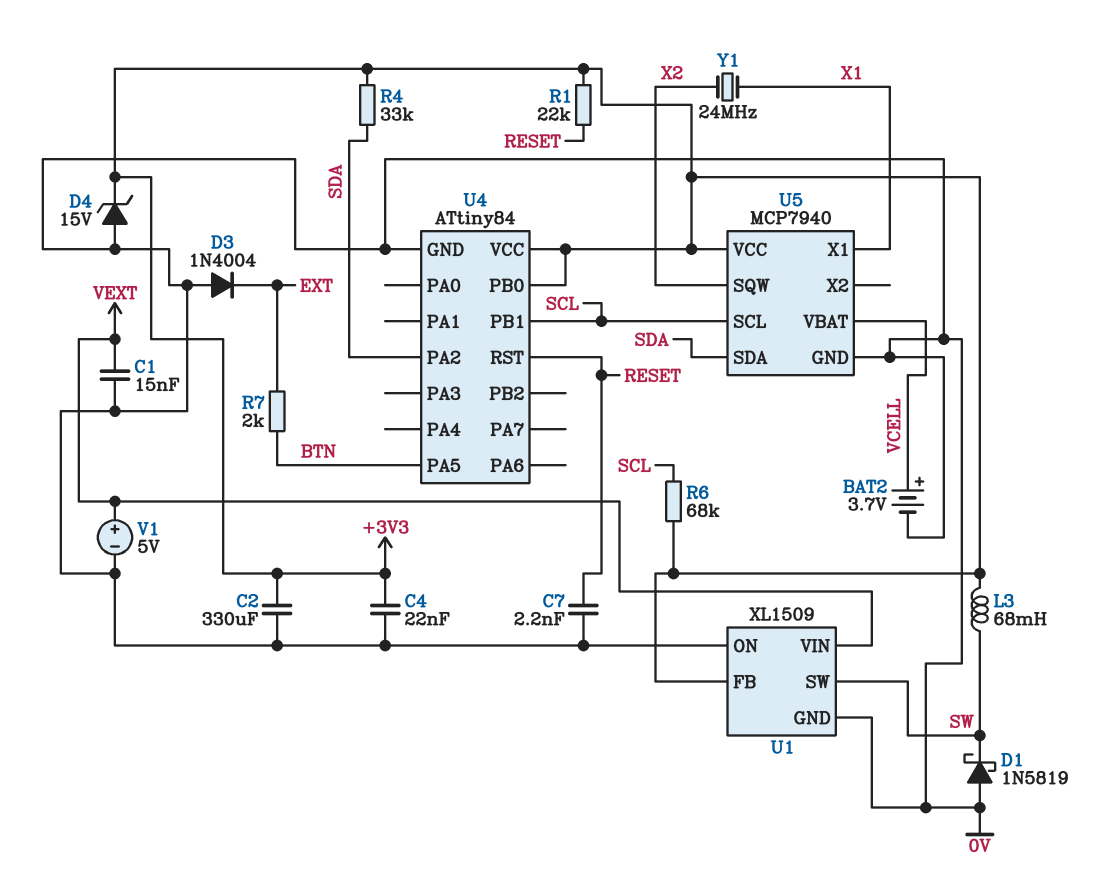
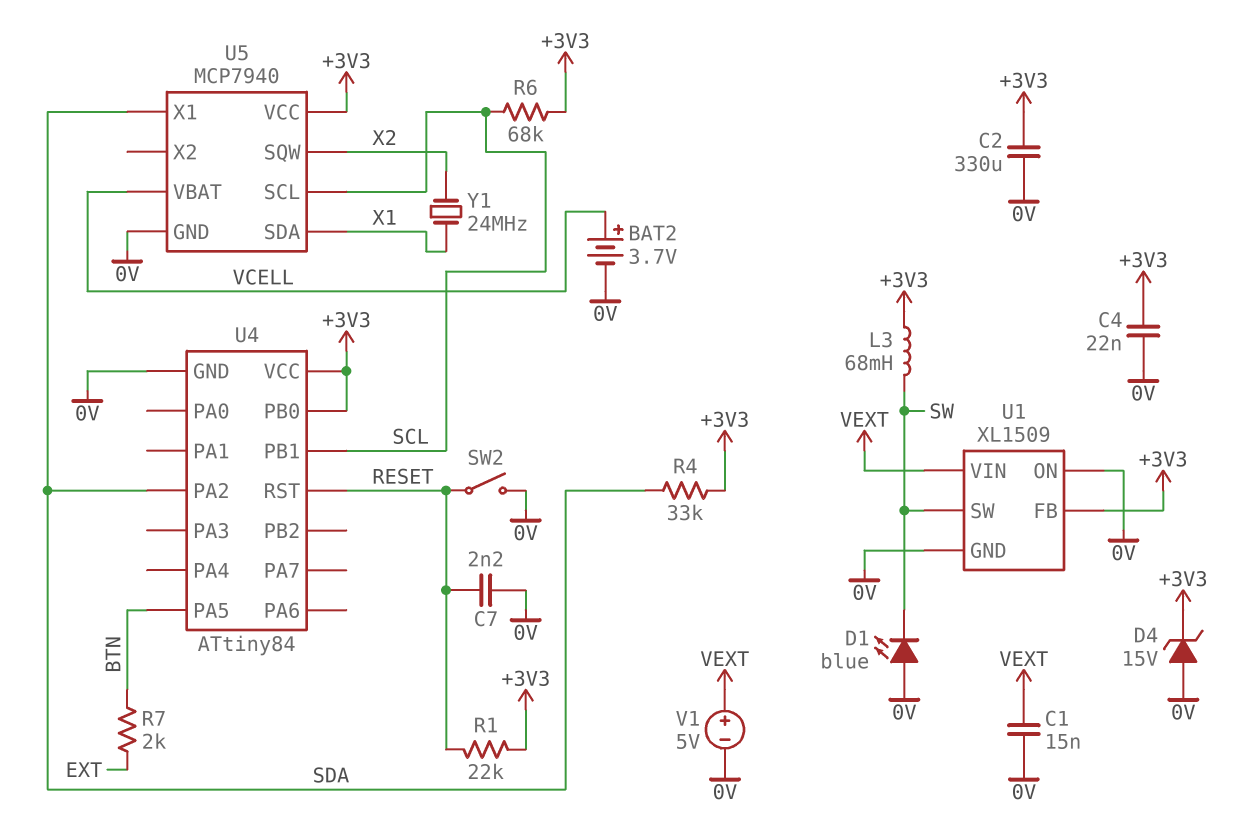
D1: schottky 1N5819 (A 0V, K SW) -> LED blue (A 0V, K SW)
D3: diode 1N4004 (A 0V, K EXT) -> none
SW2: none -> switch (0V, RESET)
U5 pin SDA: SDA -> X1
U5 pin X1: X1 -> SDA

